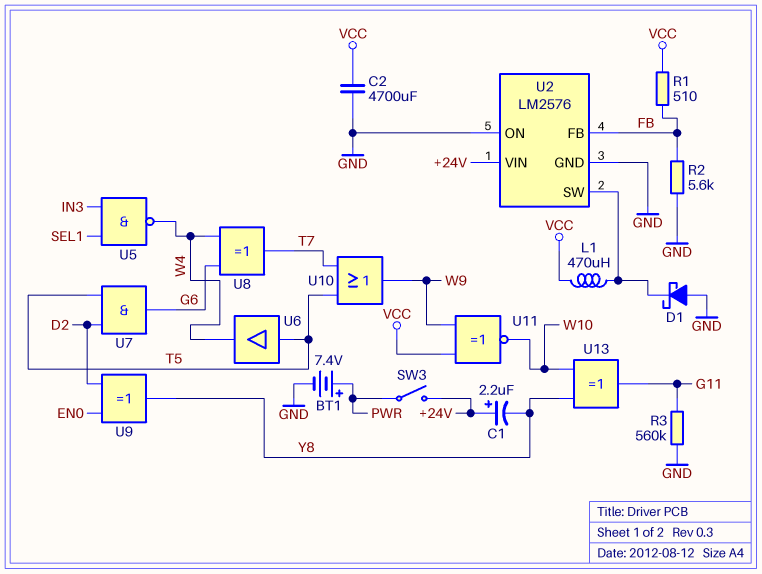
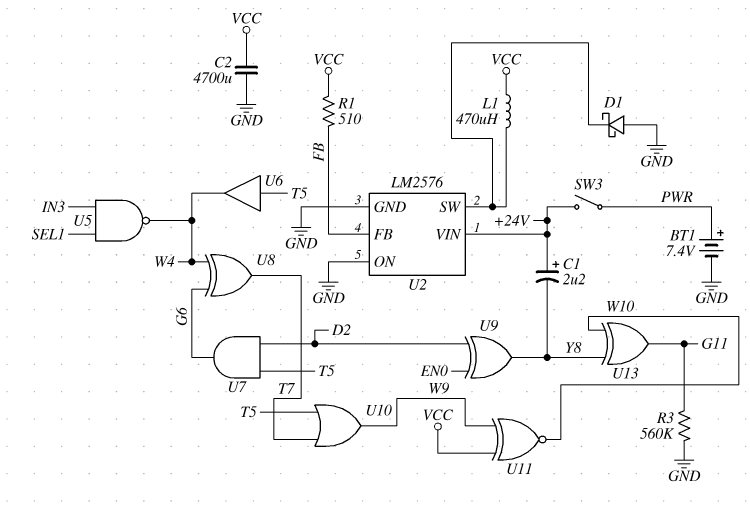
R2: 5.6k (FB, GND) -> none

